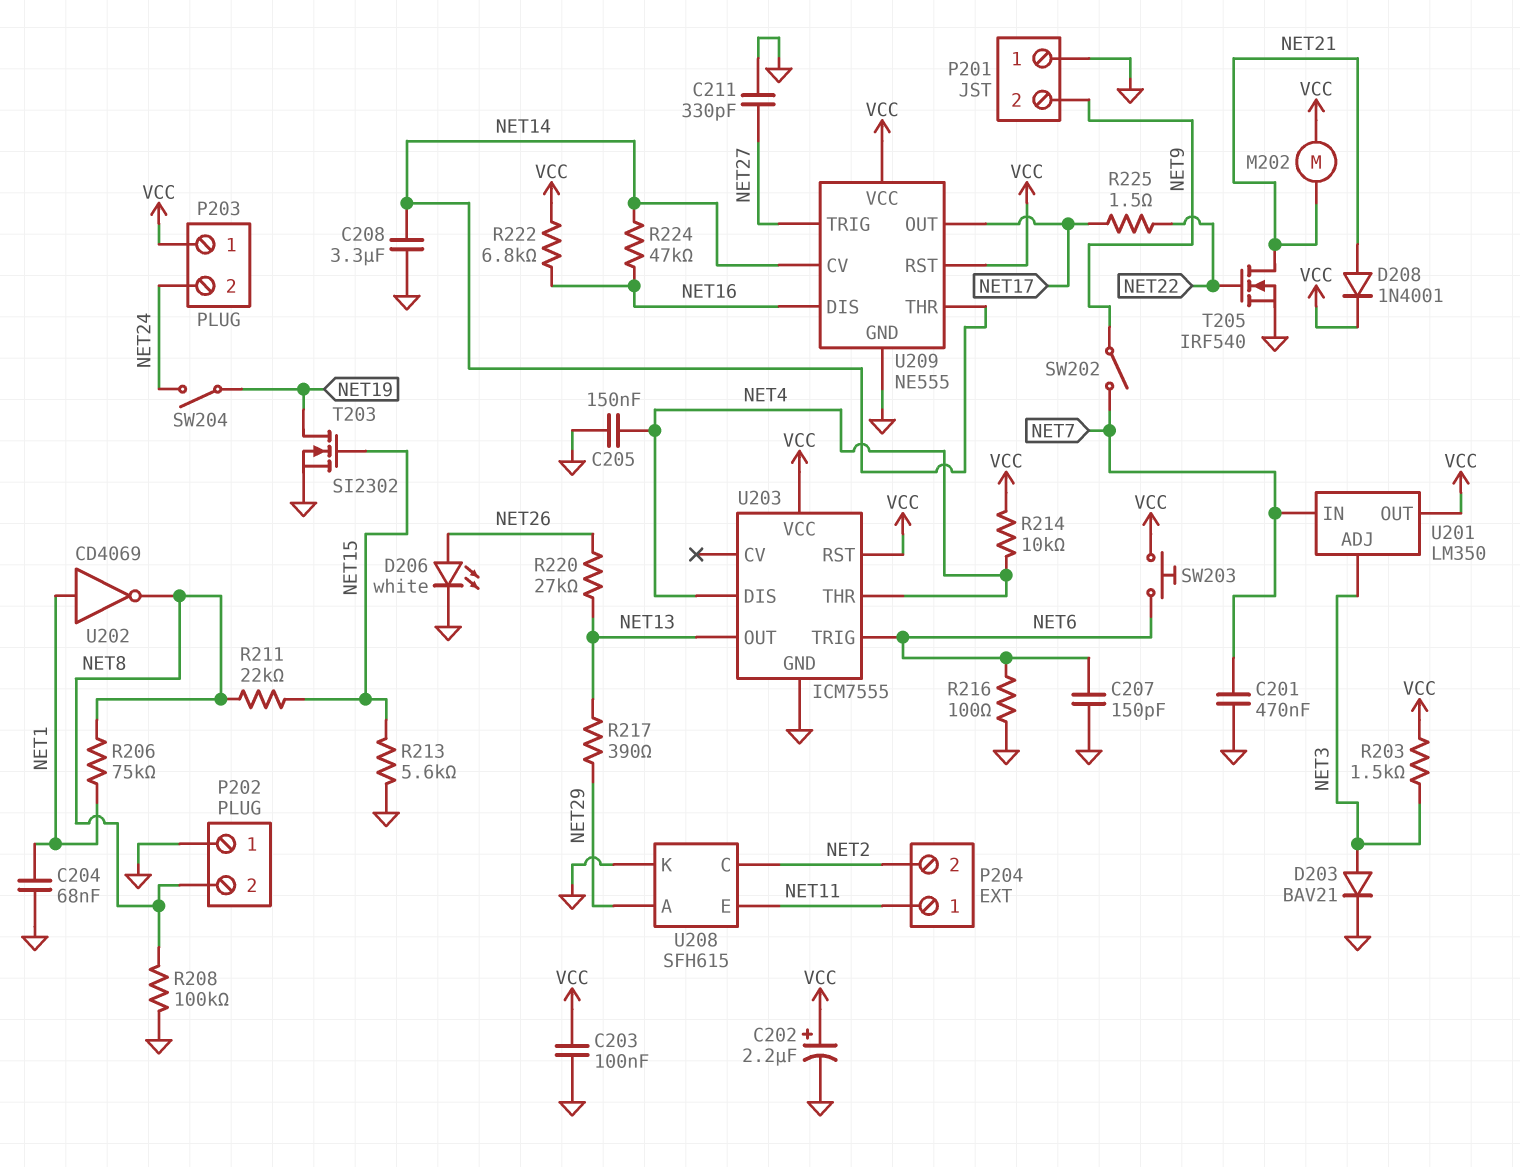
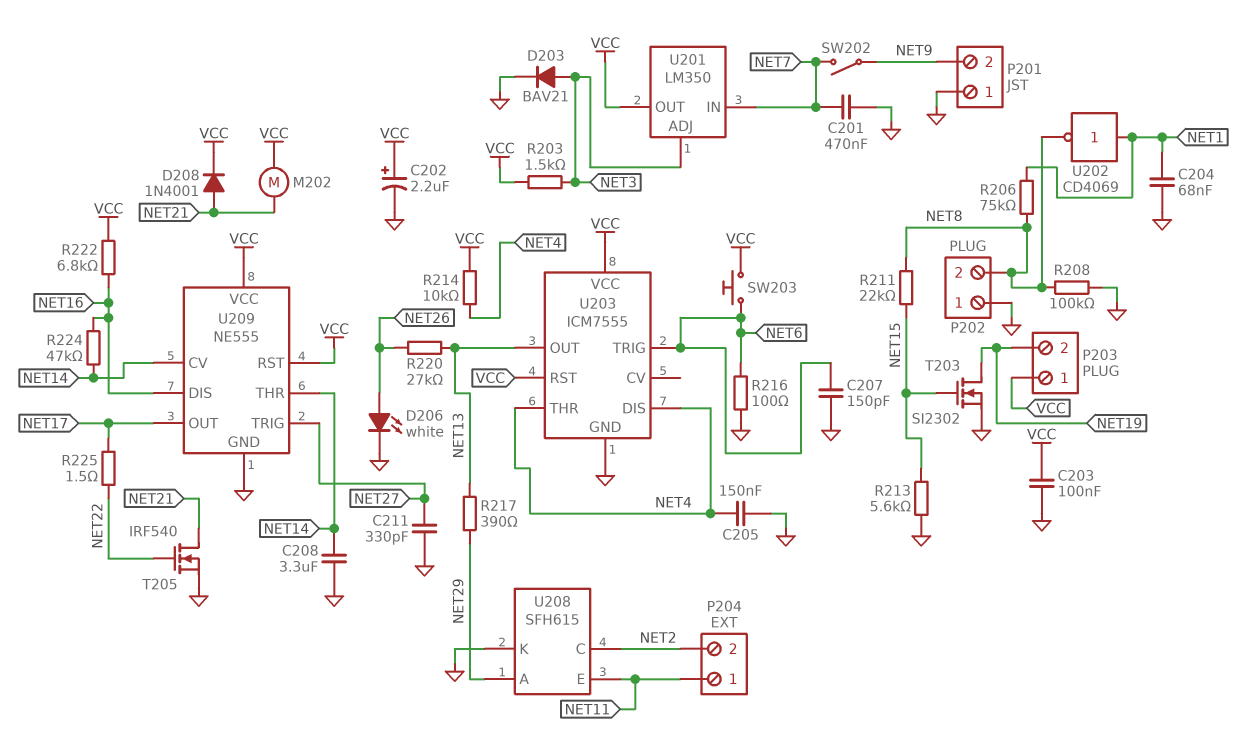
P203 pin 2: NET24 -> NET19
SW204: switch (NET19, NET24) -> none

